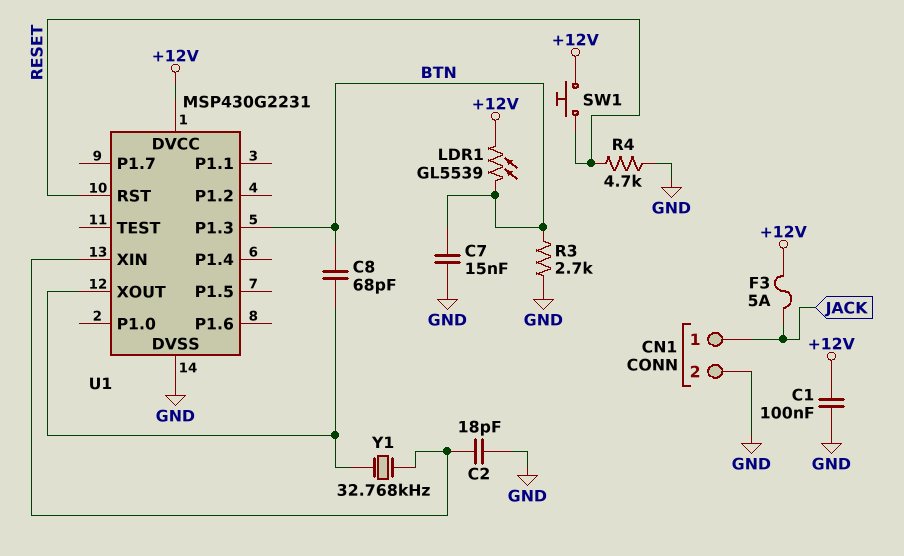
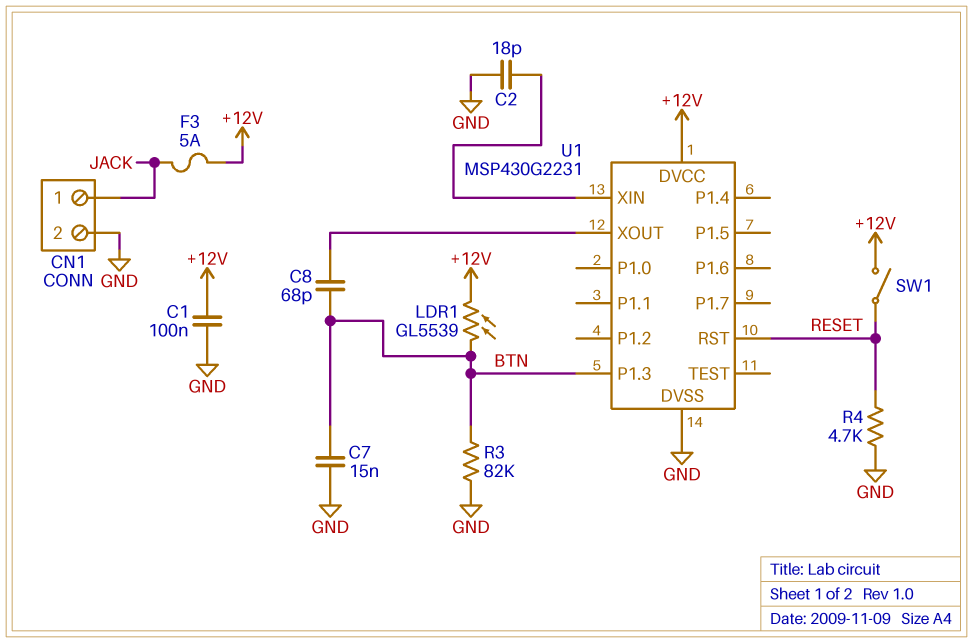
R3: 2.7k (BTN, GND) -> 82k (BTN, GND)
SW1: button (+12V, RESET) -> switch (+12V, RESET)
Y1: 32.768kHz (U1/XIN, U1/XOUT) -> none

